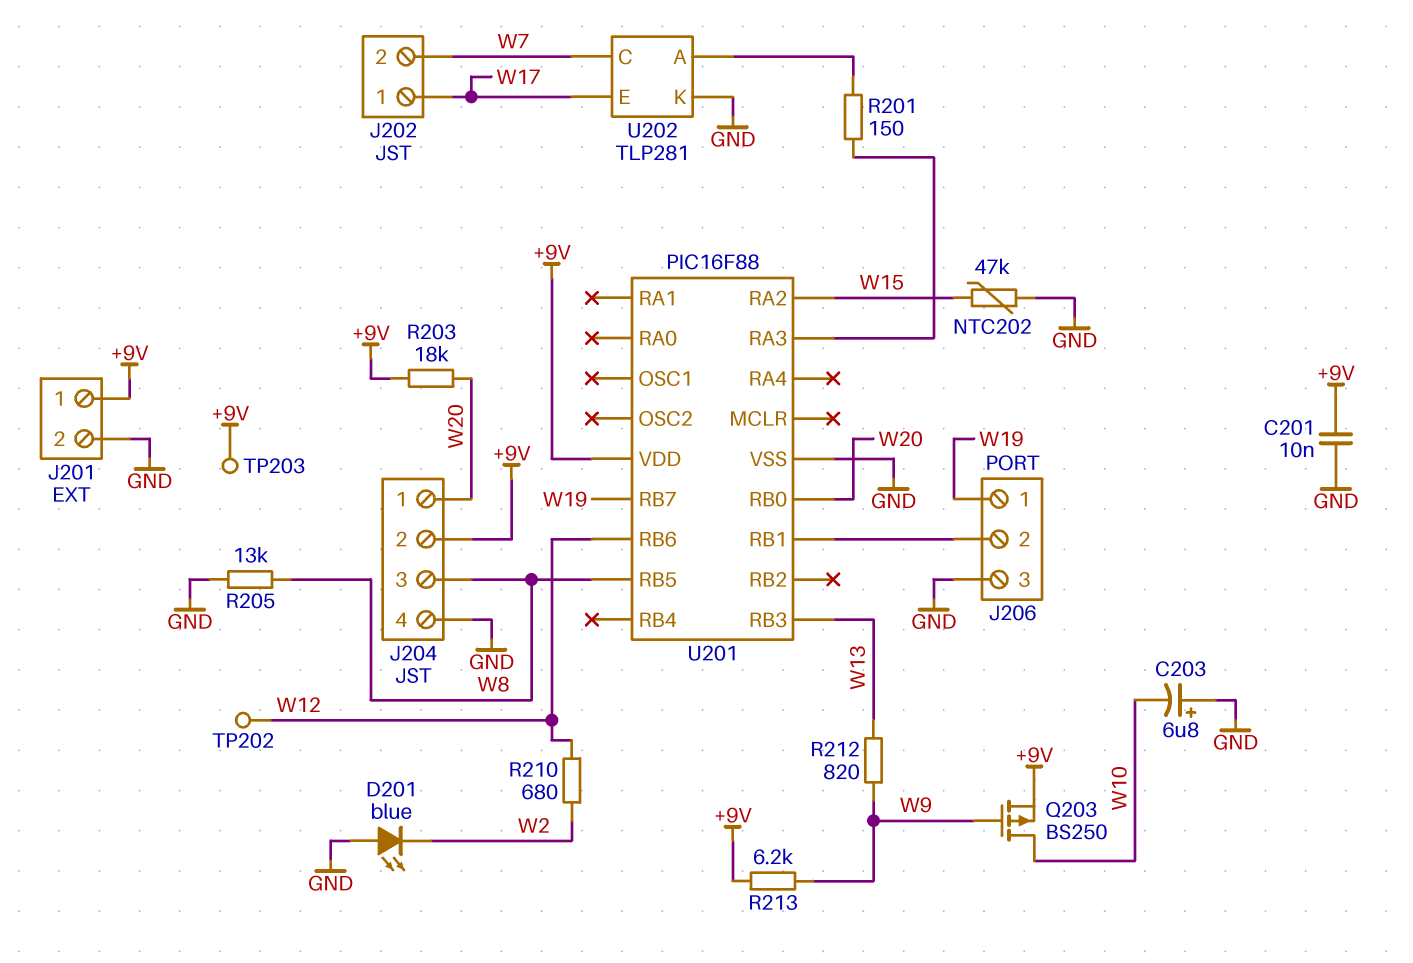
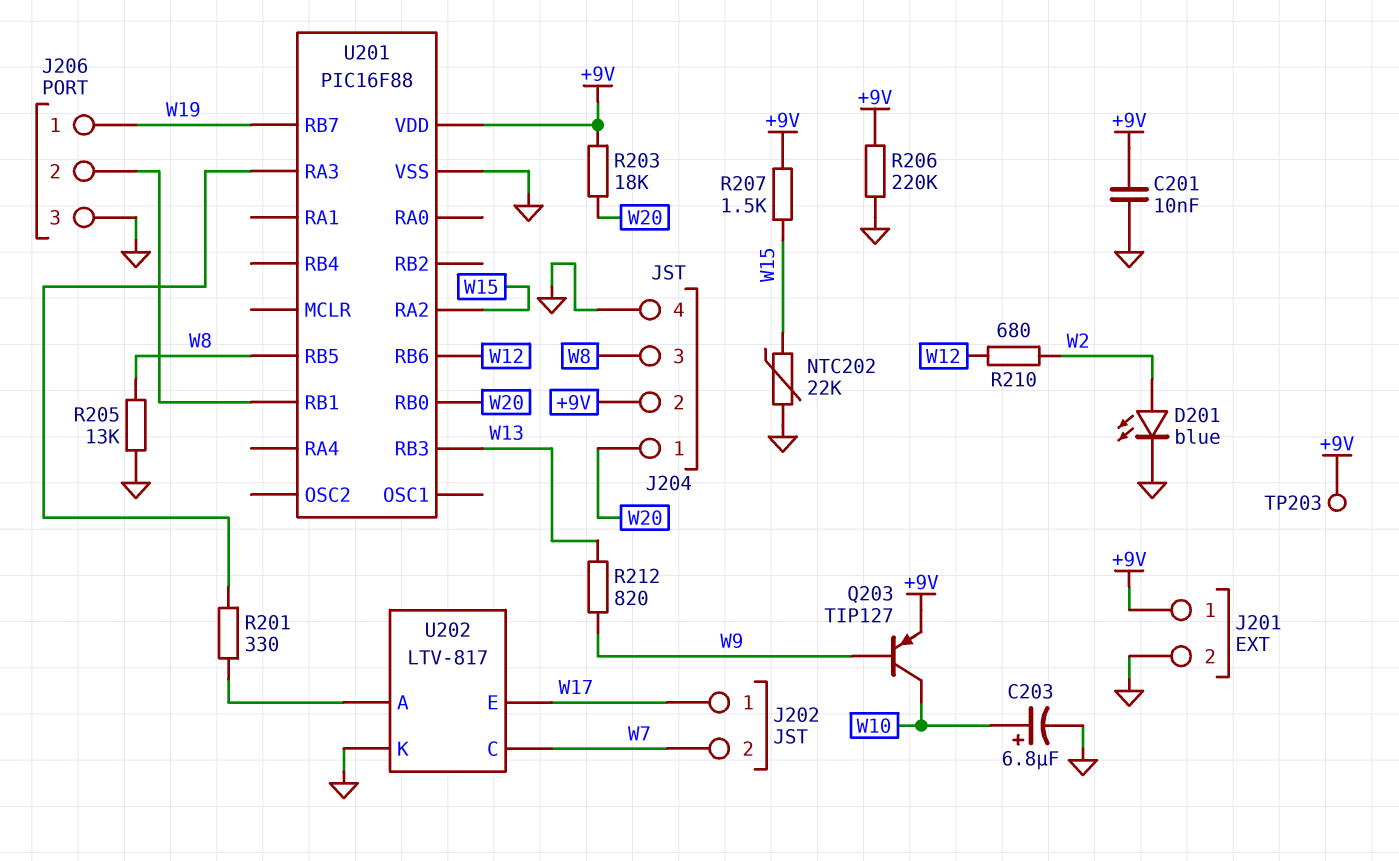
C203: 6.8uF (plus GND, minus W10) -> 6.8uF (plus W10, minus GND)
D201: LED blue (A GND, K W2) -> LED blue (A W2, K GND)
NTC202: 47k (GND, W15) -> 22k (GND, W15)
Q203: PMOS BS250 (G W9, D W10, S +9V) -> PNP TIP127 (B W9, C W10, E +9V)
R201: 150 (U201/RA3, U202/A) -> 330 (U201/RA3, U202/A)
R206: none -> 220k (+9V, GND)
R207: none -> 1.5k (+9V, W15)
R213: 6.2k (+9V, W9) -> none
TP202: test point (W12) -> none
U202: TLP281 -> LTV-817

